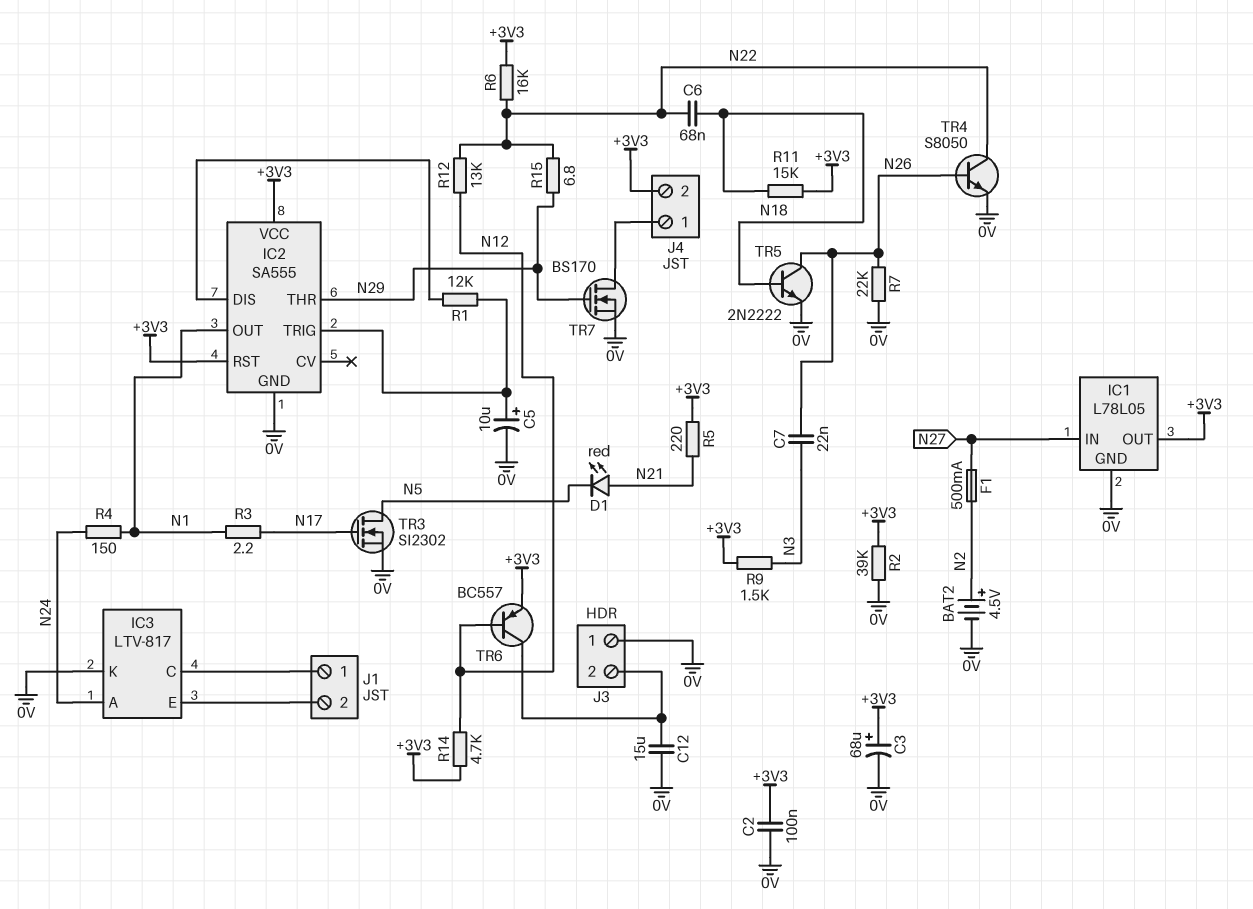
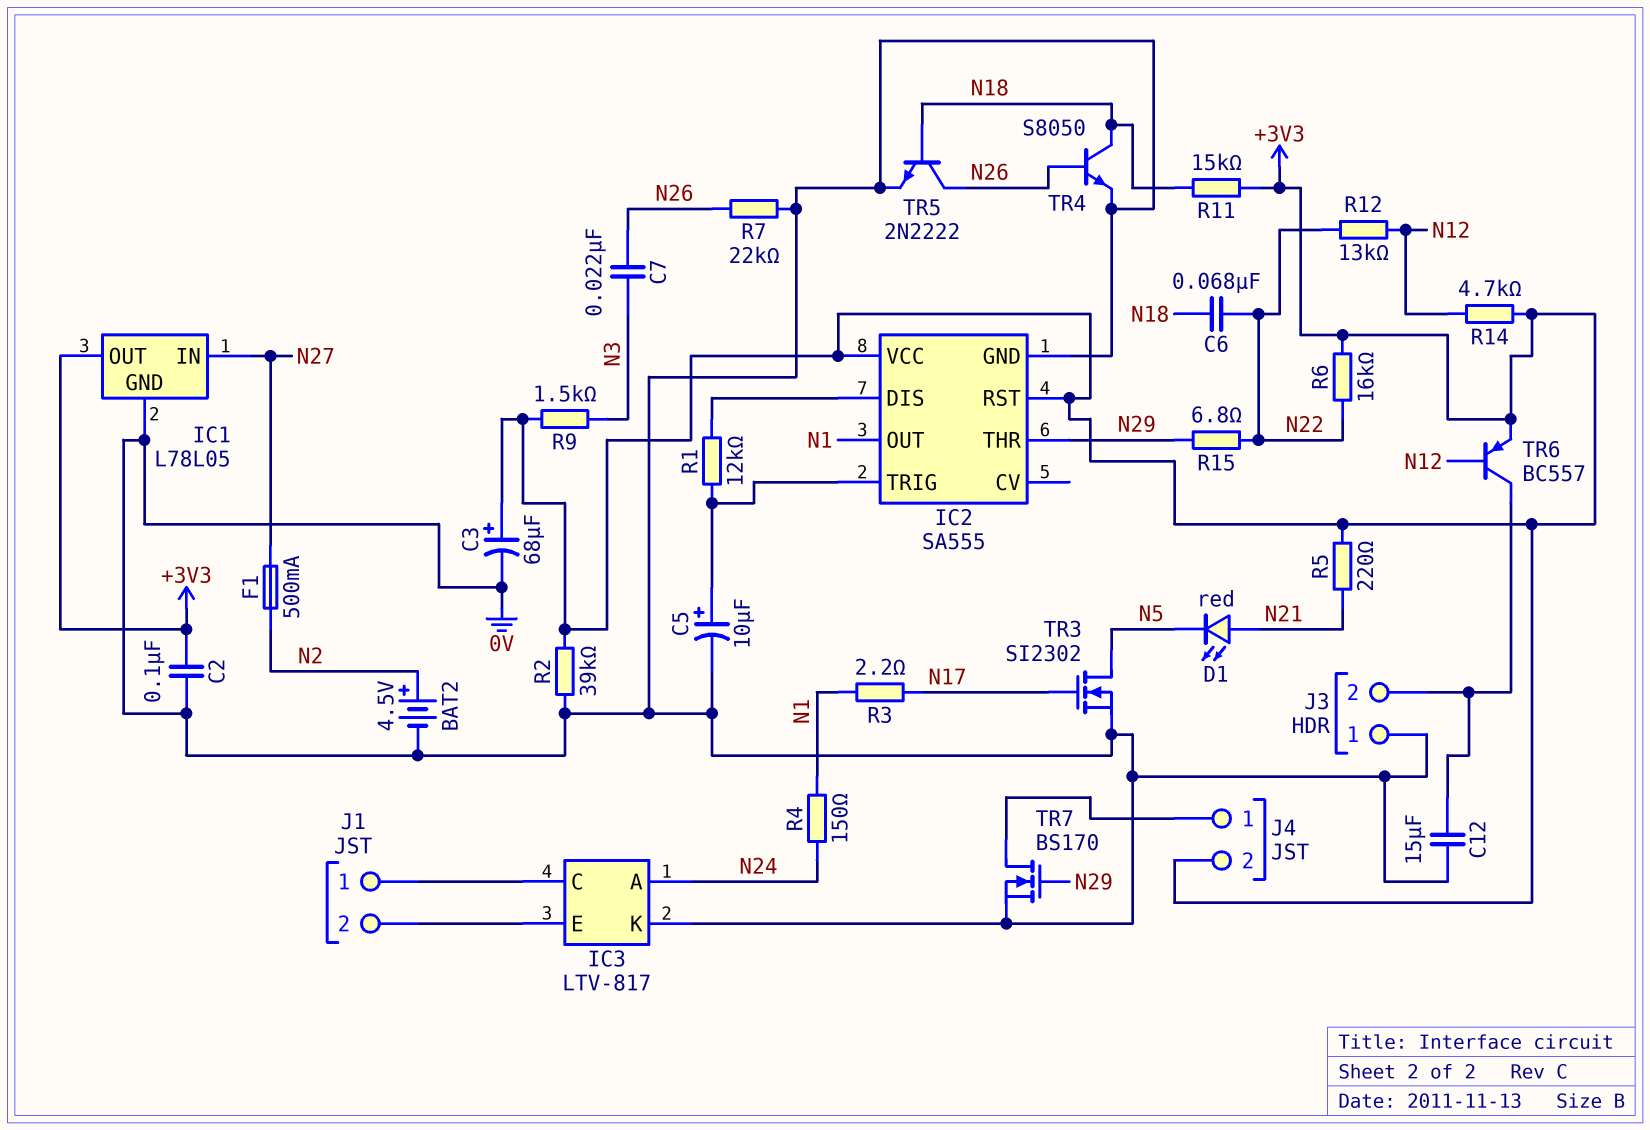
TR4: NPN S8050 (B N26, C N22, E 0V) -> NPN S8050 (B N26, C N18, E 0V)

